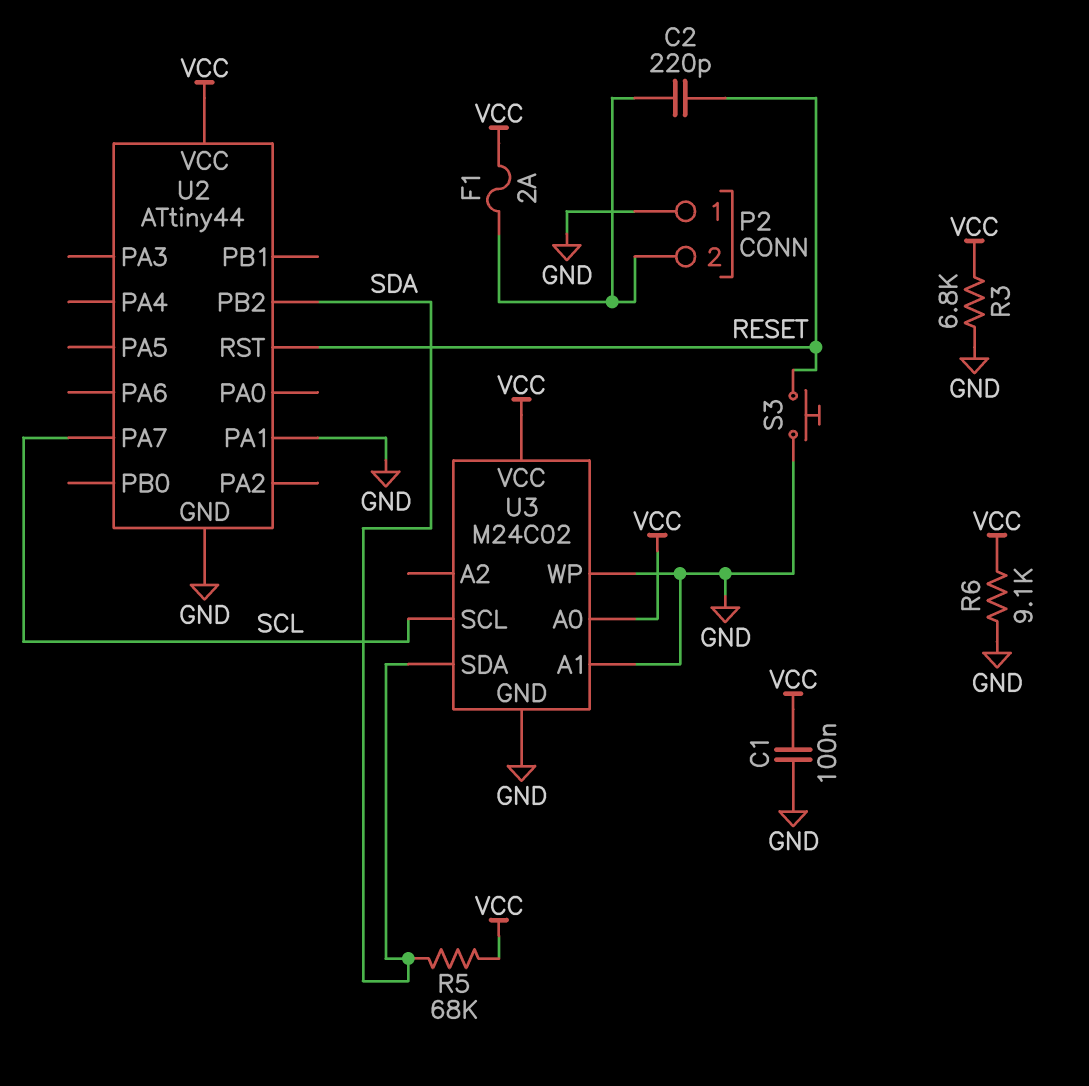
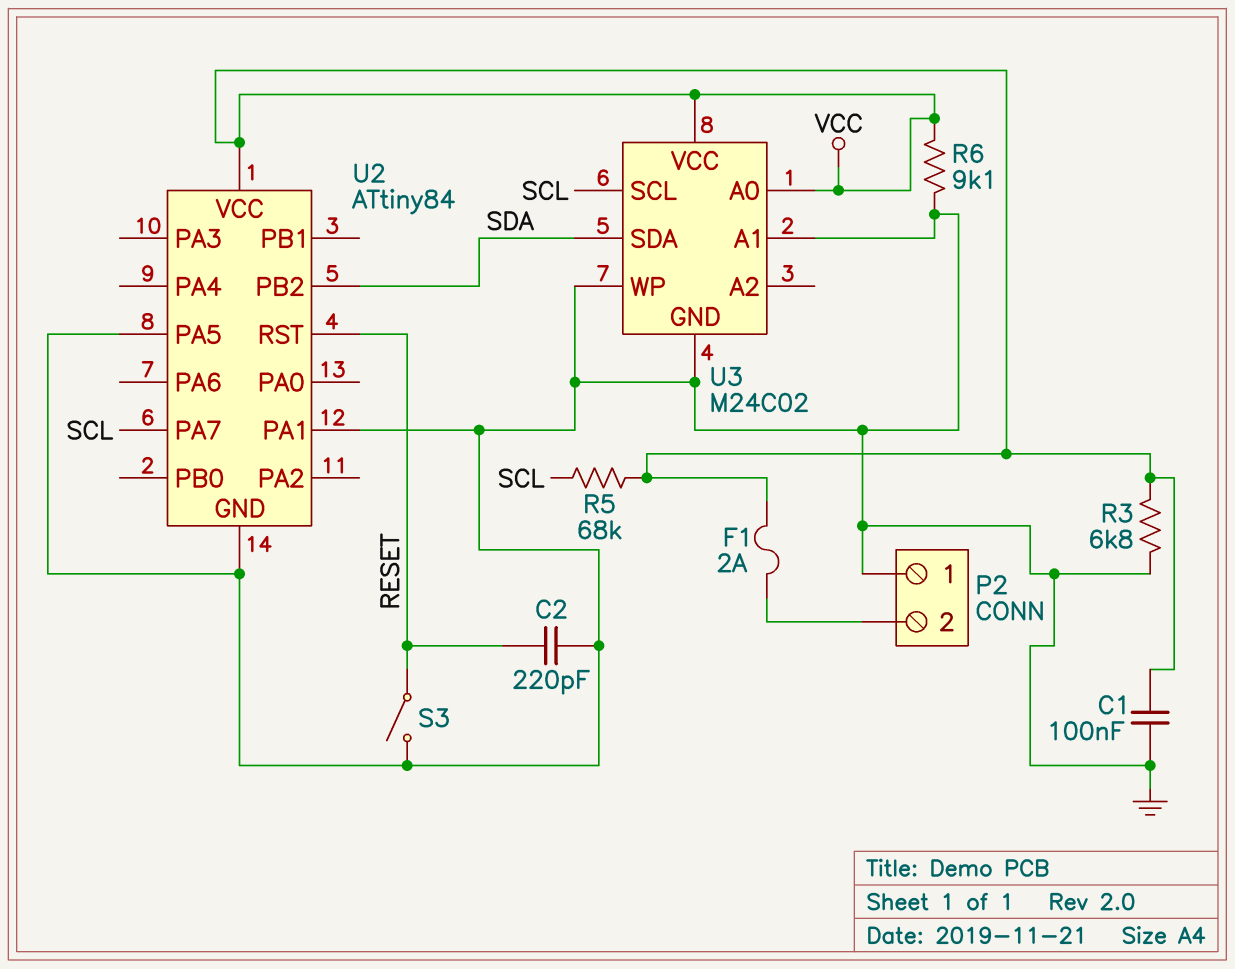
C2: 220pF (P2/2, RESET) -> 220pF (GND, RESET)
R5: 68k (SDA, VCC) -> 68k (SCL, VCC)
S3: button (GND, RESET) -> switch (GND, RESET)
U2: ATtiny44 -> ATtiny84
U2 pin PA5: none -> GND

